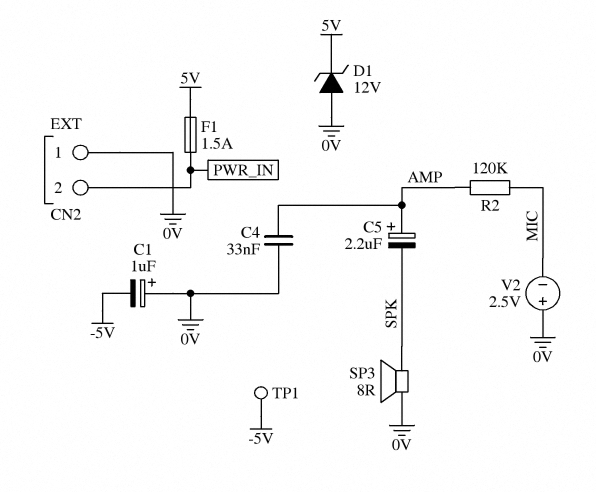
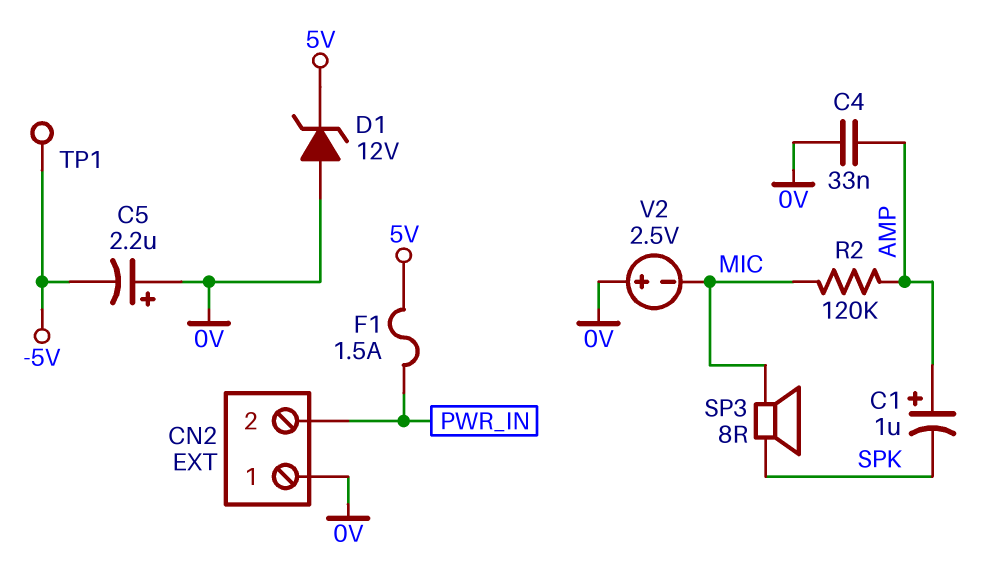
C1: 1uF (plus 0V, minus -5V) -> 1uF (plus AMP, minus SPK)
C5: 2.2uF (plus AMP, minus SPK) -> 2.2uF (plus 0V, minus -5V)
SP3: speaker 8R (0V, SPK) -> speaker 8R (MIC, SPK)

